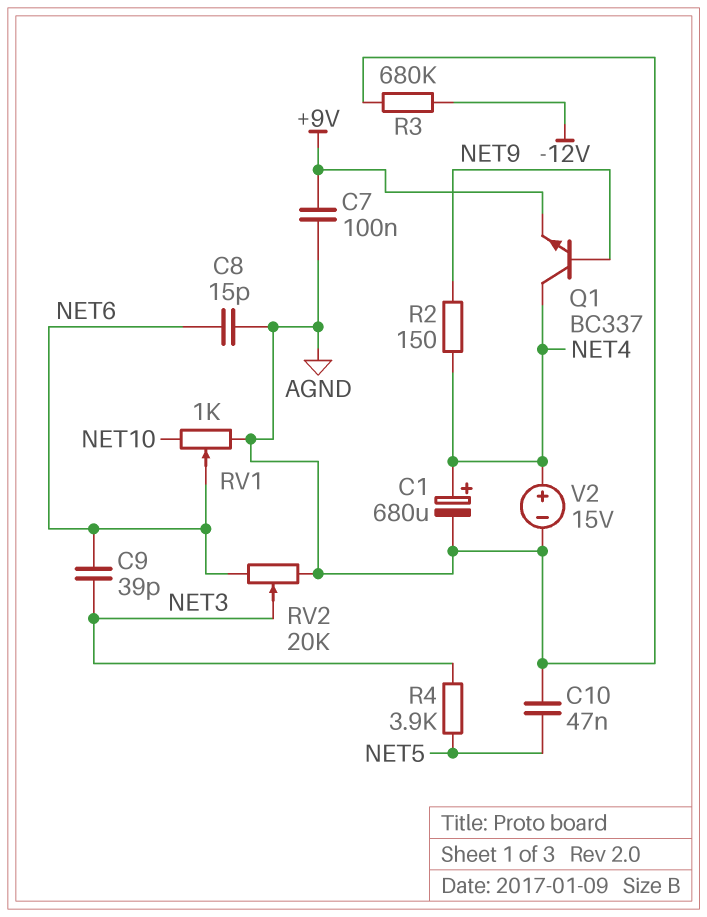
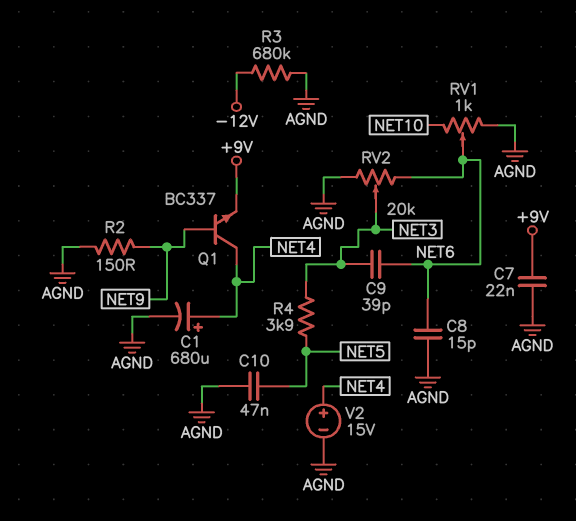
C7: 100nF (+9V, AGND) -> 22nF (+9V, AGND)
R2: 150 (NET4, NET9) -> 150 (AGND, NET9)

